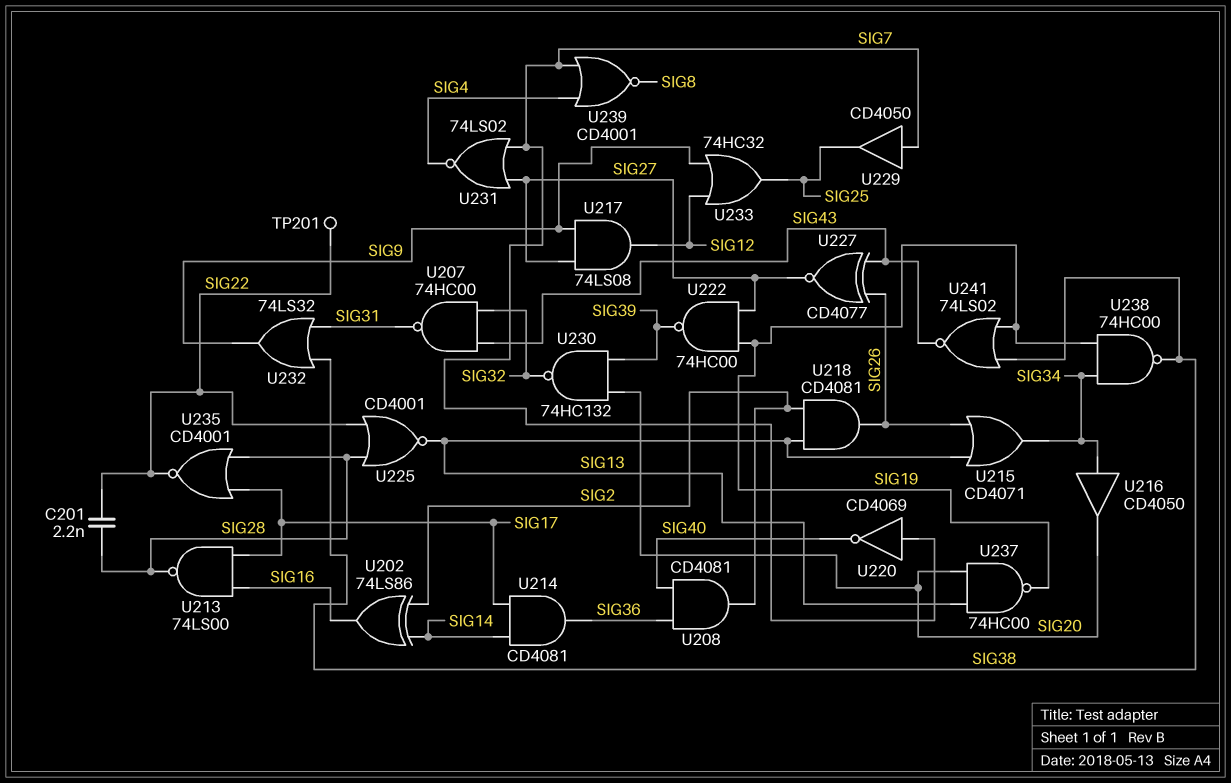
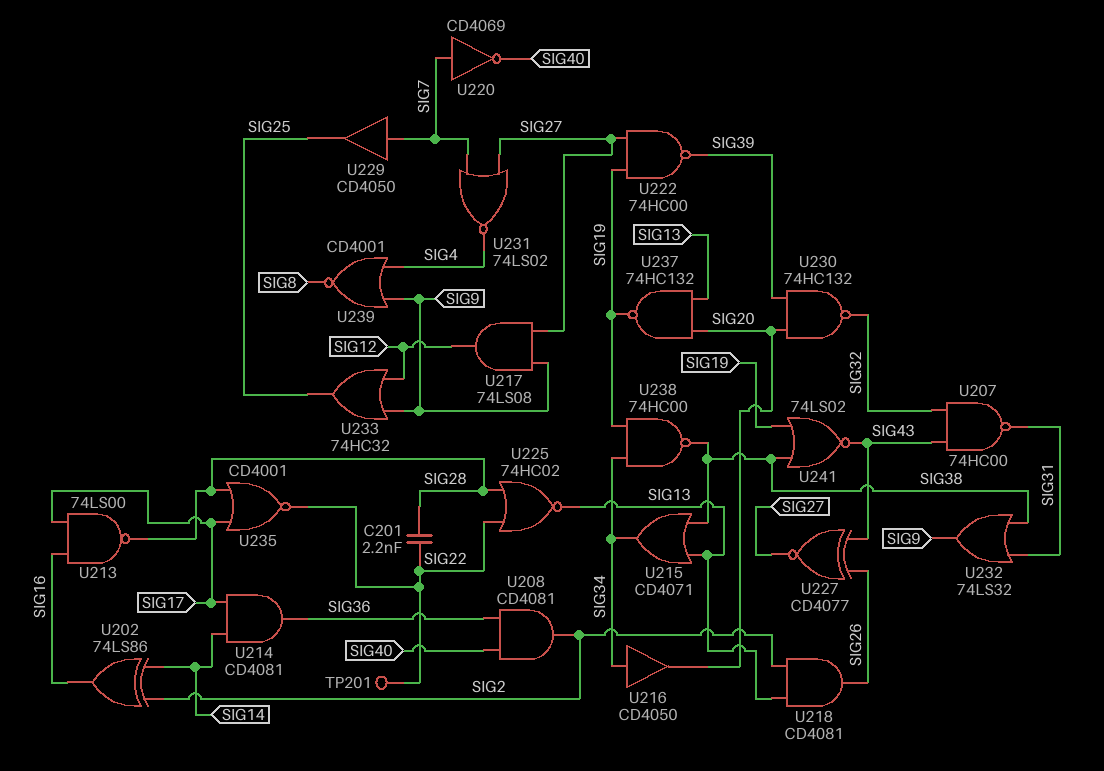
U215: OR CD4071 (in SIG13, in SIG26, out SIG34) -> OR CD4071 (in SIG13, in SIG38, out SIG34)
U225: NOR CD4001 (in SIG22, in SIG28, out SIG13) -> NOR 74HC02 (in SIG22, in SIG28, out SIG13)
U237: NAND 74HC00 (in SIG13, in SIG20, out SIG19) -> NAND 74HC132 (in SIG13, in SIG20, out SIG19)
U239: NOR CD4001 (in SIG4, in SIG7, out SIG8) -> NOR CD4001 (in SIG4, in SIG9, out SIG8)

